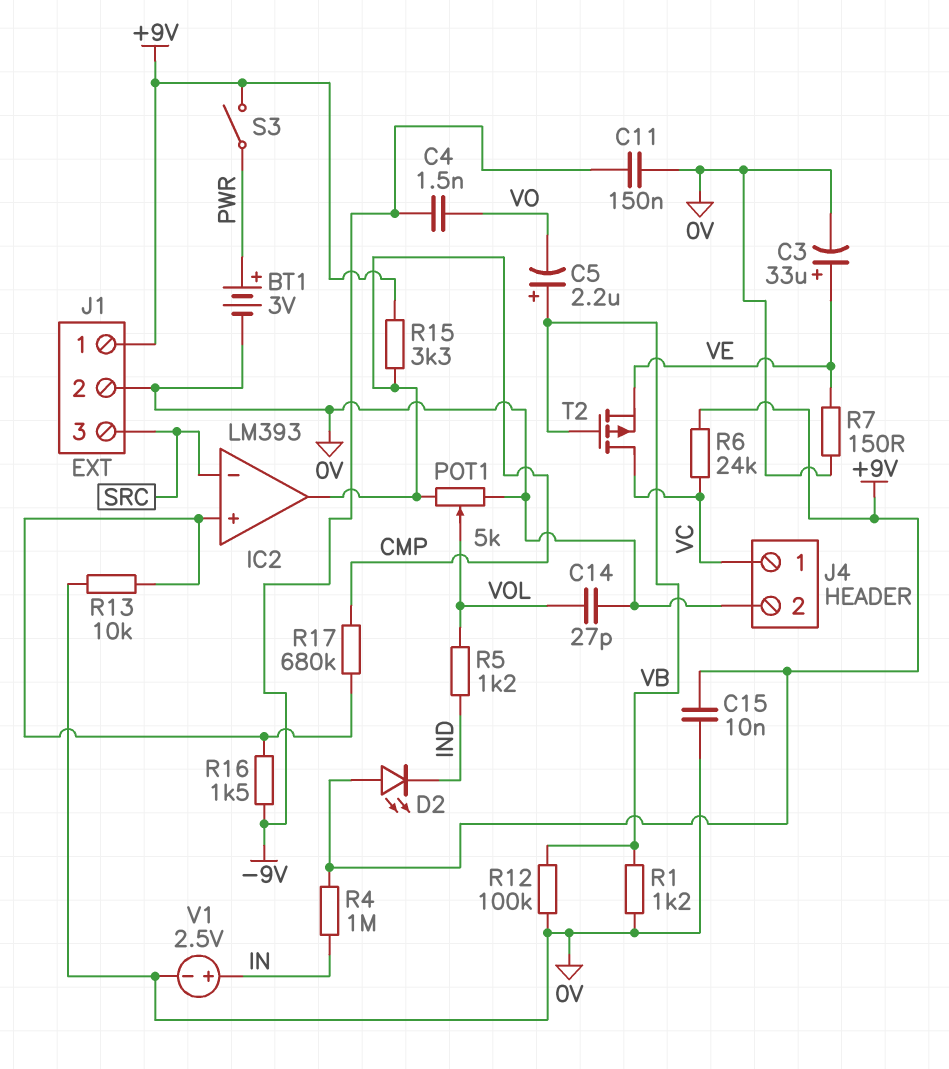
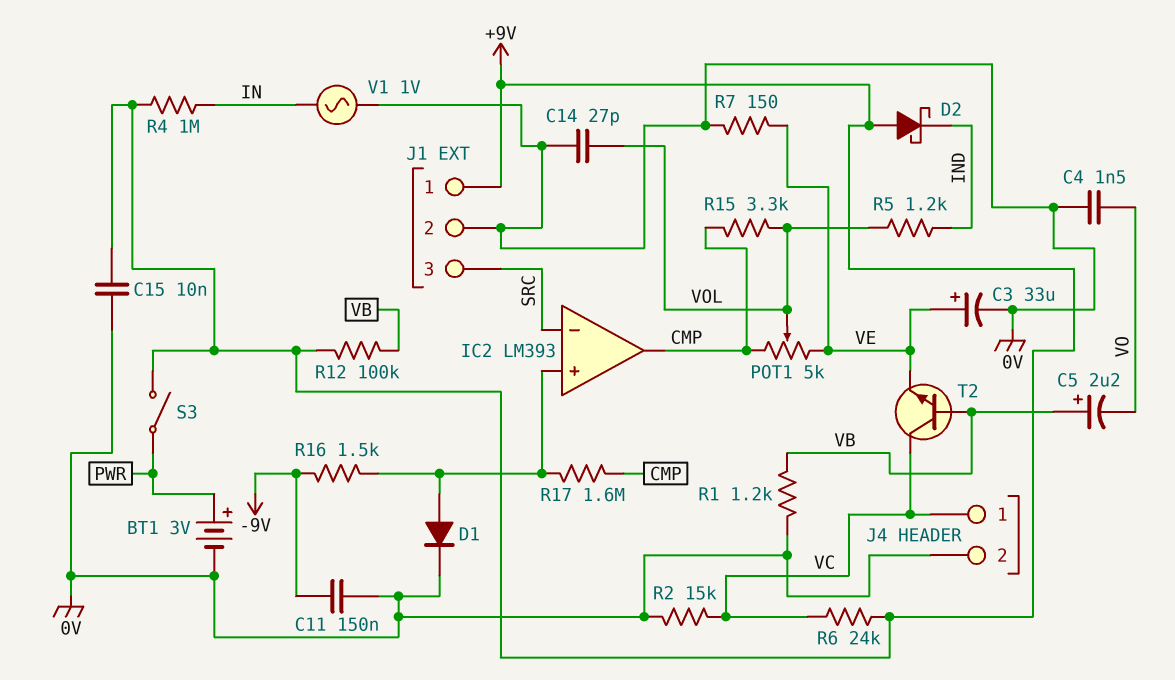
C4: 1.5nF (-9V, VO) -> 1.5nF (0V, VO)
D1: none -> diode (A IC2/in+, K 0V)
D2: LED (A +9V, K IND) -> schottky (A +9V, K IND)
POT1: 5k (0V, CMP, wiper VOL) -> 5k (CMP, VE, wiper VOL)
R2: none -> 15k (0V, VC)
R12: 100k (0V, VB) -> 100k (+9V, VB)
R13: 10k (0V, IC2/in+) -> none
R15: 3.3k (+9V, CMP) -> 3.3k (CMP, VOL)
R17: 680k (CMP, IC2/in+) -> 1.6M (CMP, IC2/in+)
T2: PMOS (G VB, D VC, S VE) -> NPN (B VB, C VC, E VE)
V1: 2.5V (plus IN, minus 0V) -> AC 1V (0V, IN)

